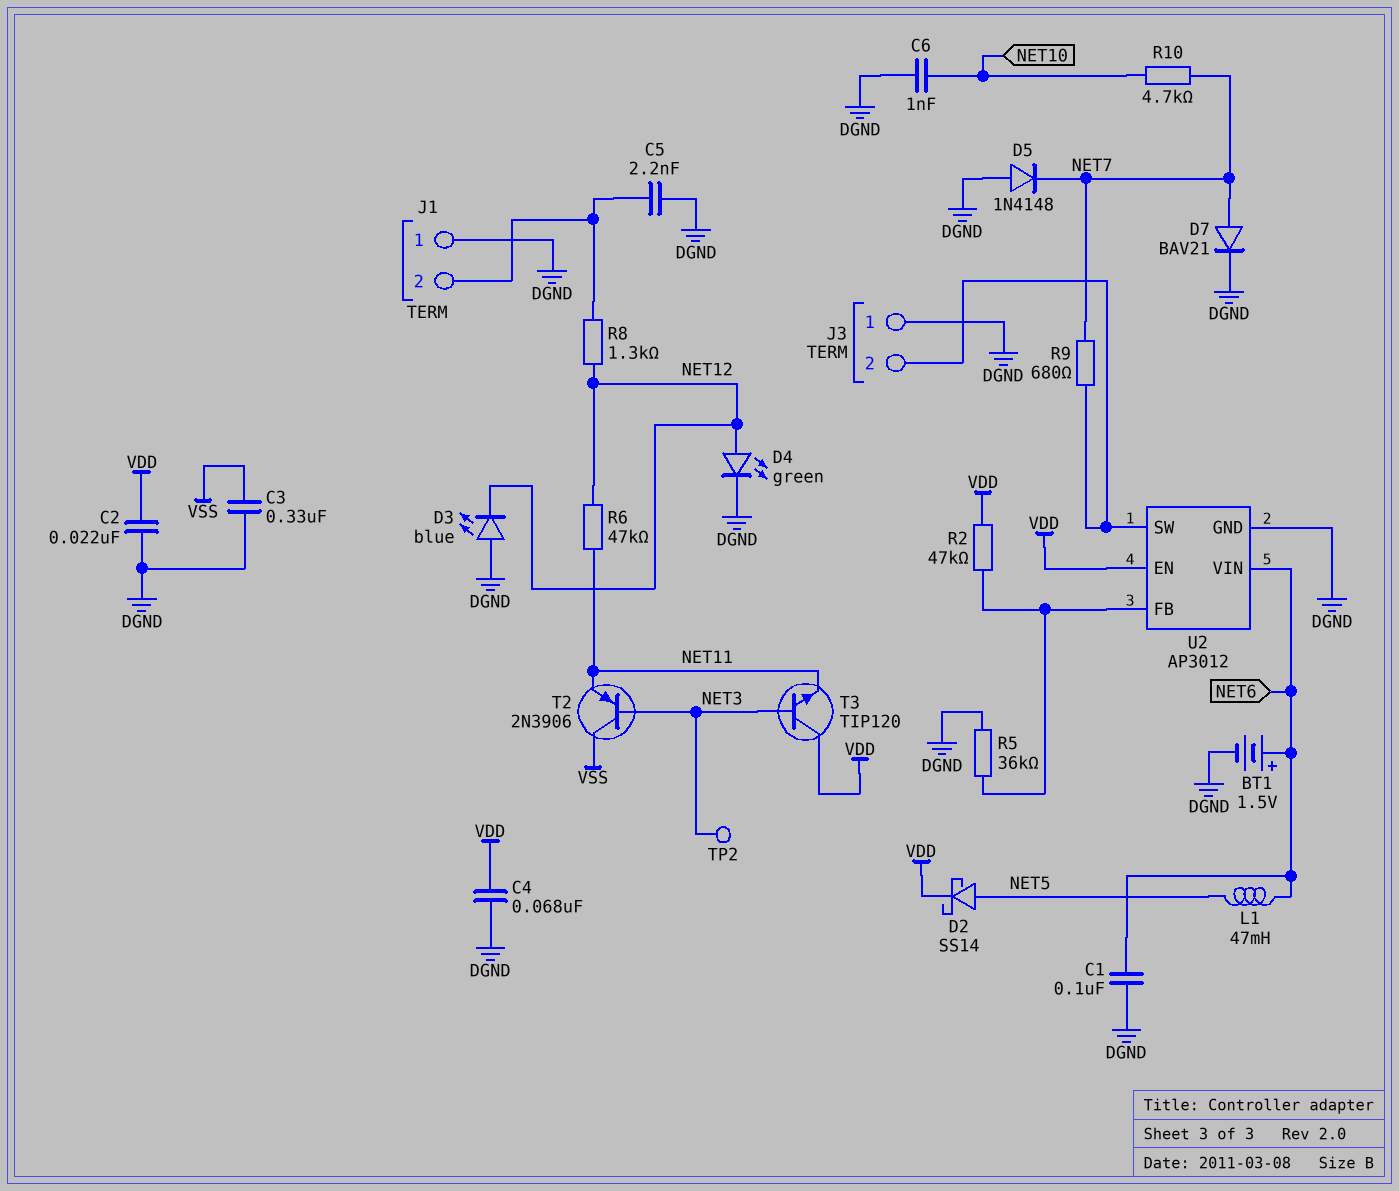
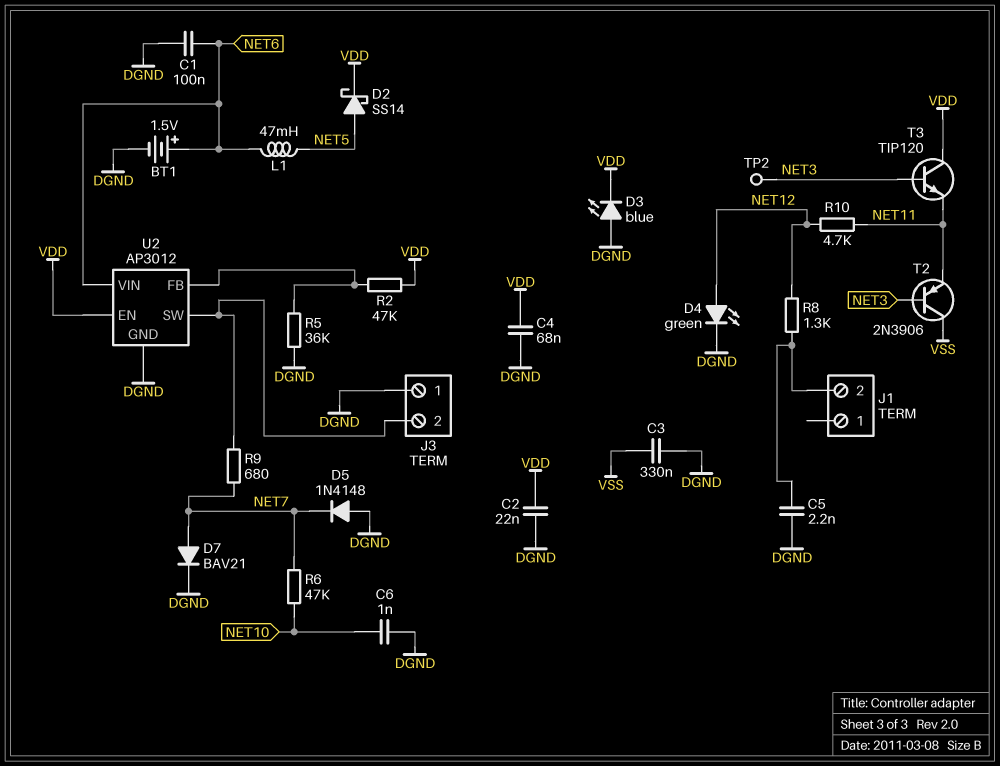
D3: LED blue (A DGND, K NET12) -> LED blue (A DGND, K VDD)
J1 pin 1: DGND -> none
R6: 47k (NET11, NET12) -> 47k (NET7, NET10)
R10: 4.7k (NET7, NET10) -> 4.7k (NET11, NET12)

